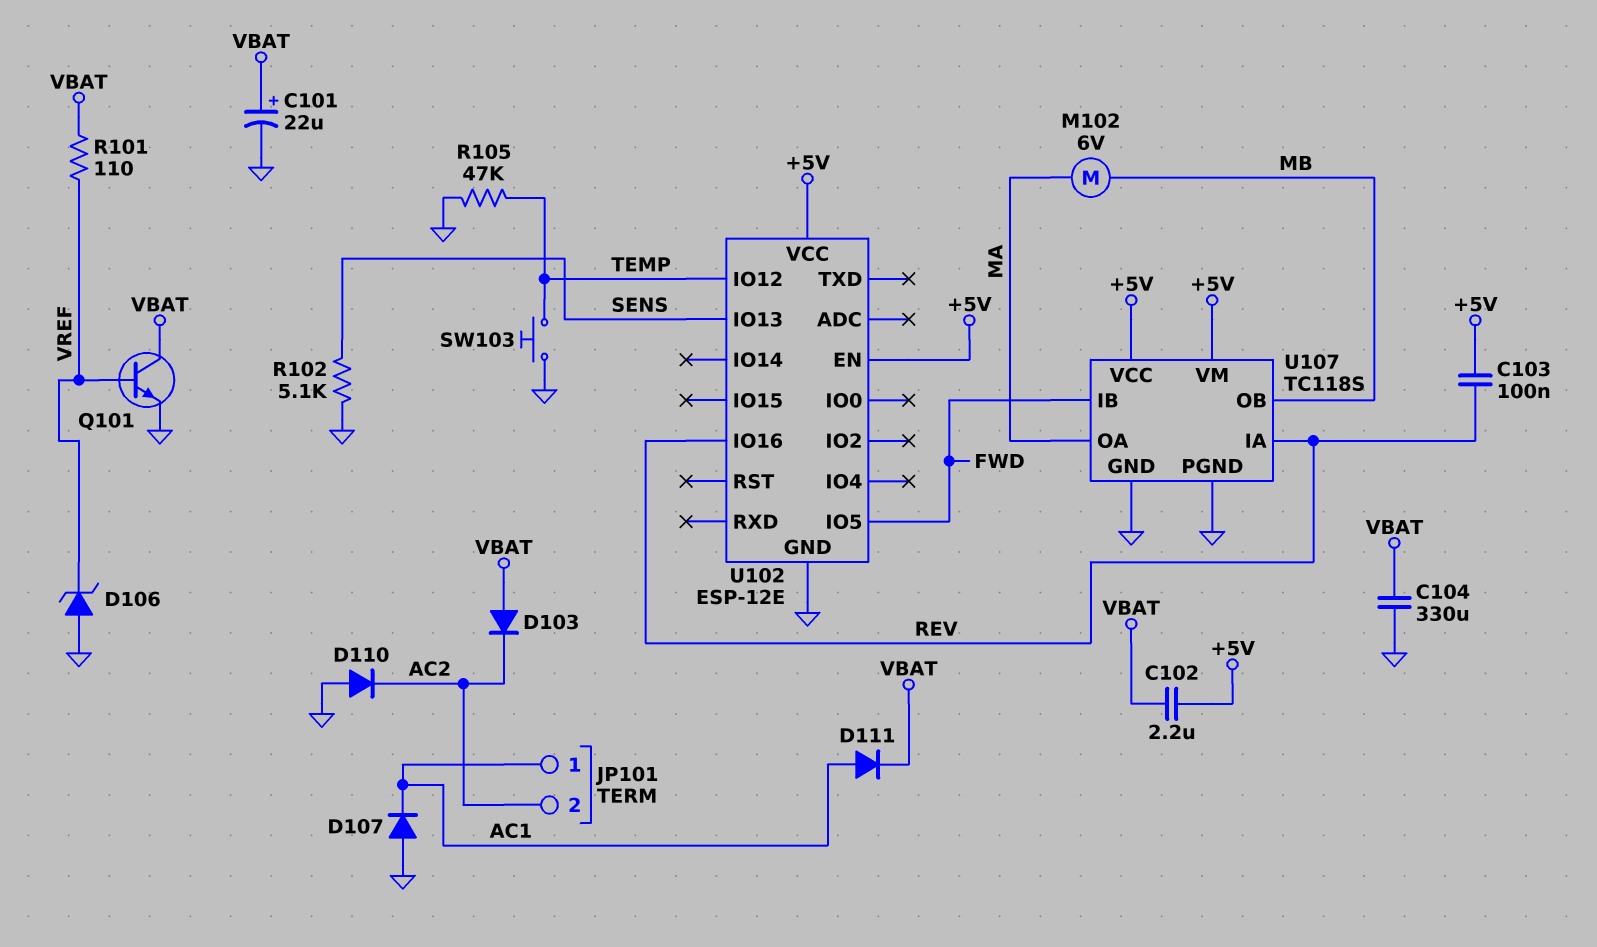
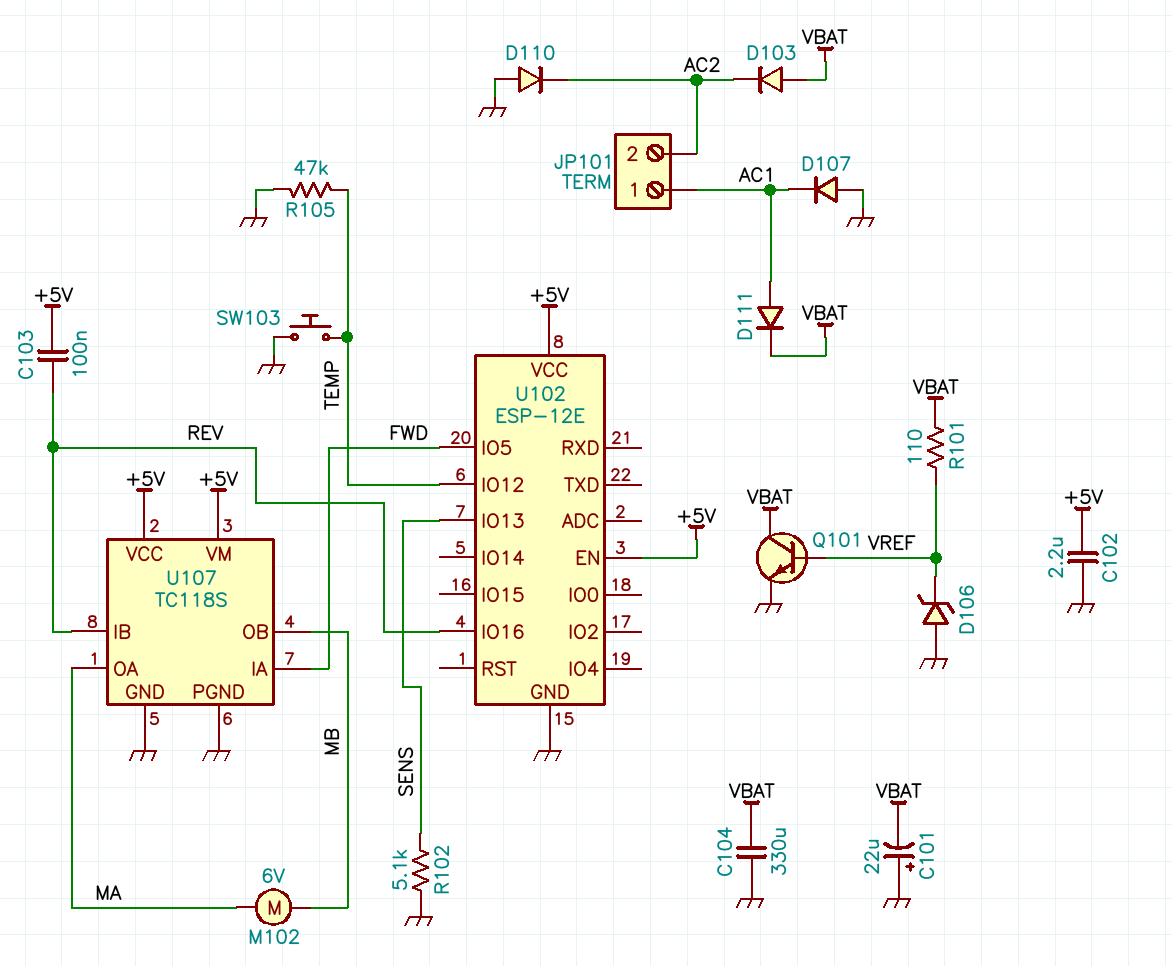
C101: 22uF (plus VBAT, minus GND) -> 22uF (plus GND, minus VBAT)
C102: 2.2uF (+5V, VBAT) -> 2.2uF (+5V, GND)
U107 pin IA: REV -> FWD
U107 pin IB: FWD -> REV

